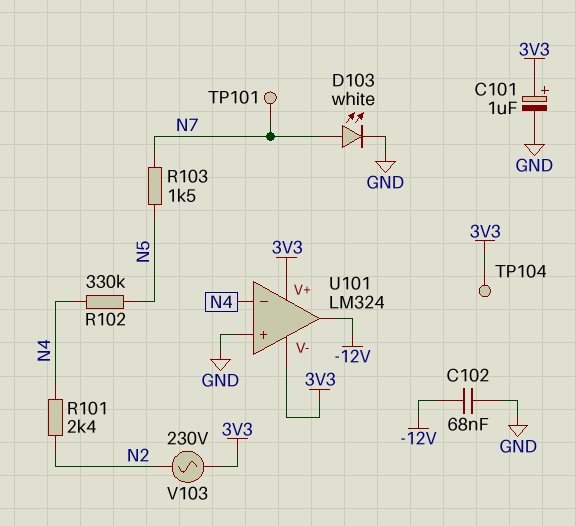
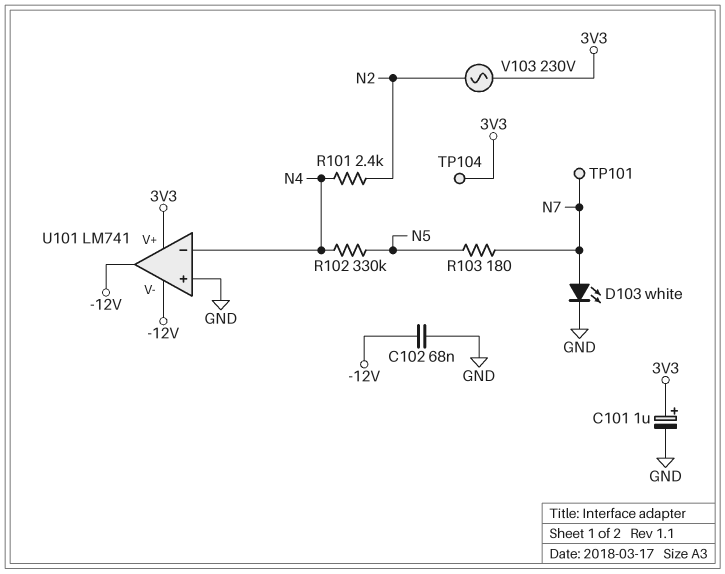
R103: 1.5k (N5, N7) -> 180 (N5, N7)
U101: LM324 -> LM741
U101 pin V-: 3V3 -> -12V

